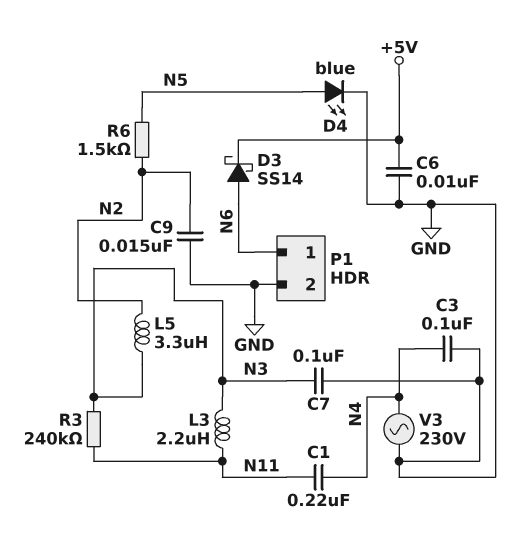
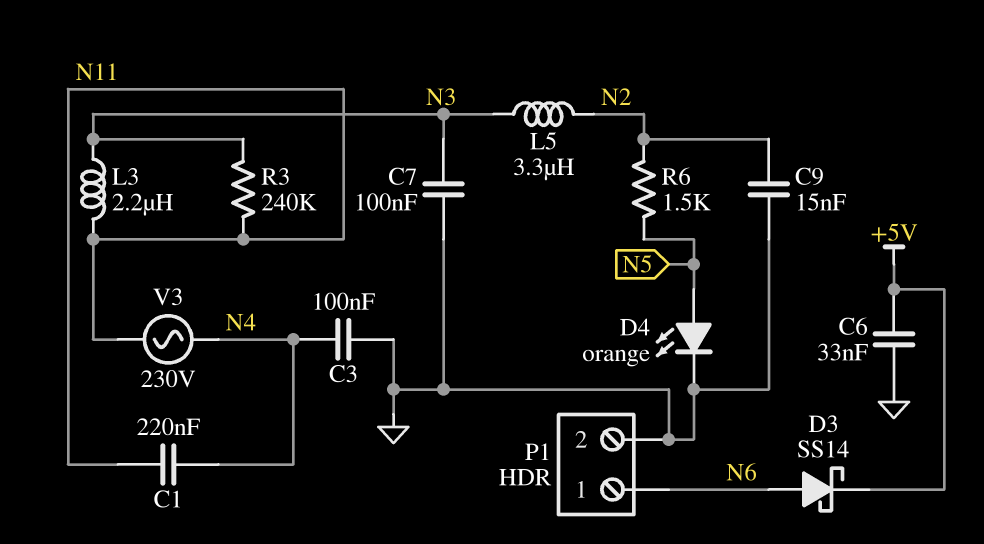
C6: 10nF (+5V, GND) -> 33nF (+5V, GND)
D4: LED blue (A N5, K GND) -> LED orange (A N5, K GND)
V3: AC 230V (GND, N4) -> AC 230V (N4, N11)

